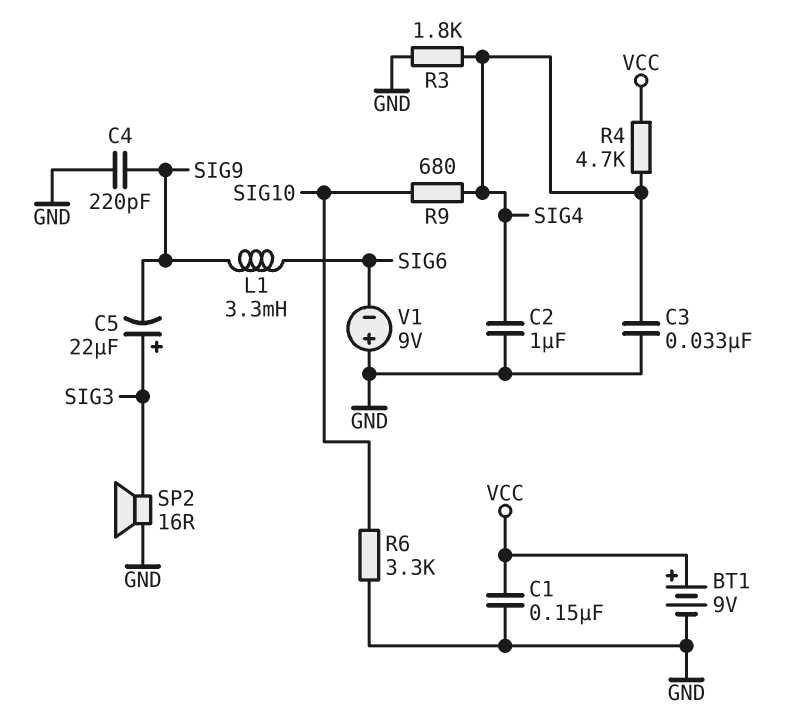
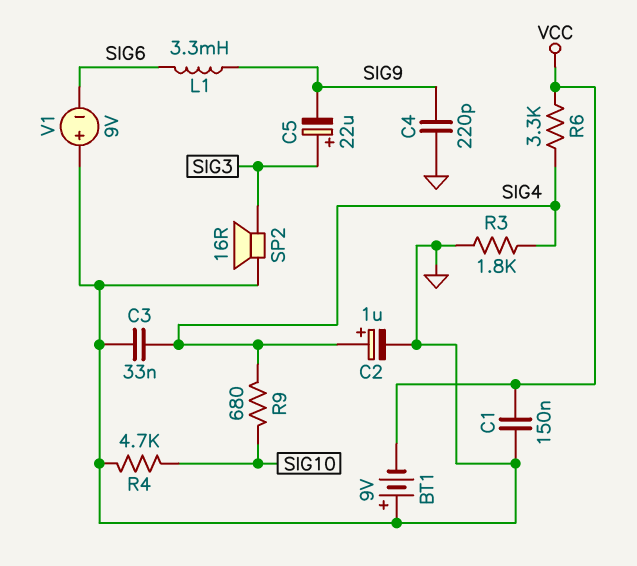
BT1: 9V (plus VCC, minus GND) -> 9V (plus GND, minus VCC)
C2: 1uF (GND, SIG4) -> 1uF (plus SIG4, minus GND)
R4: 4.7k (SIG4, VCC) -> 4.7k (GND, SIG10)
R6: 3.3k (GND, SIG10) -> 3.3k (SIG4, VCC)

